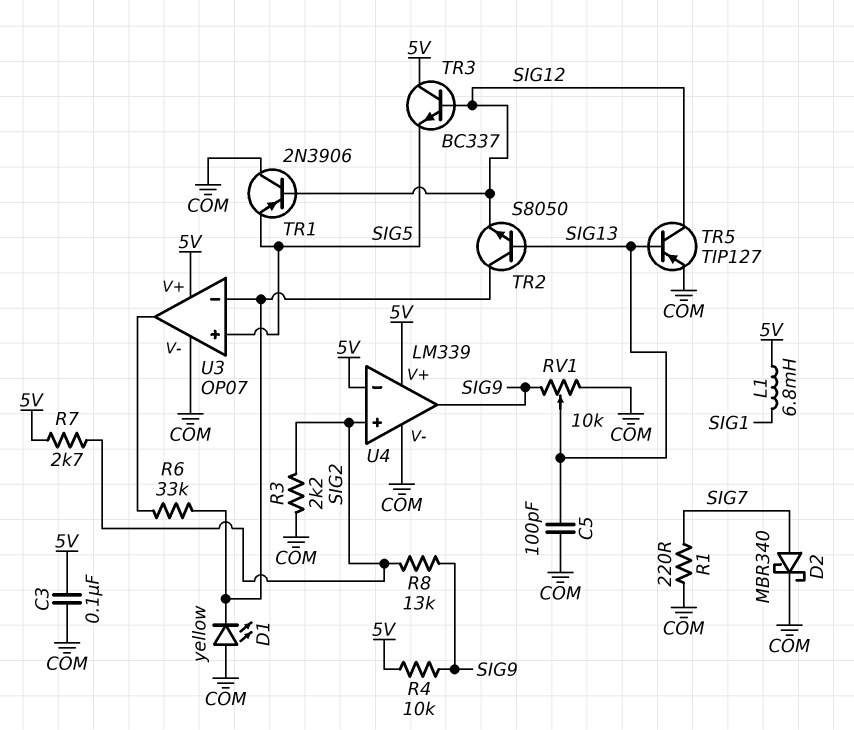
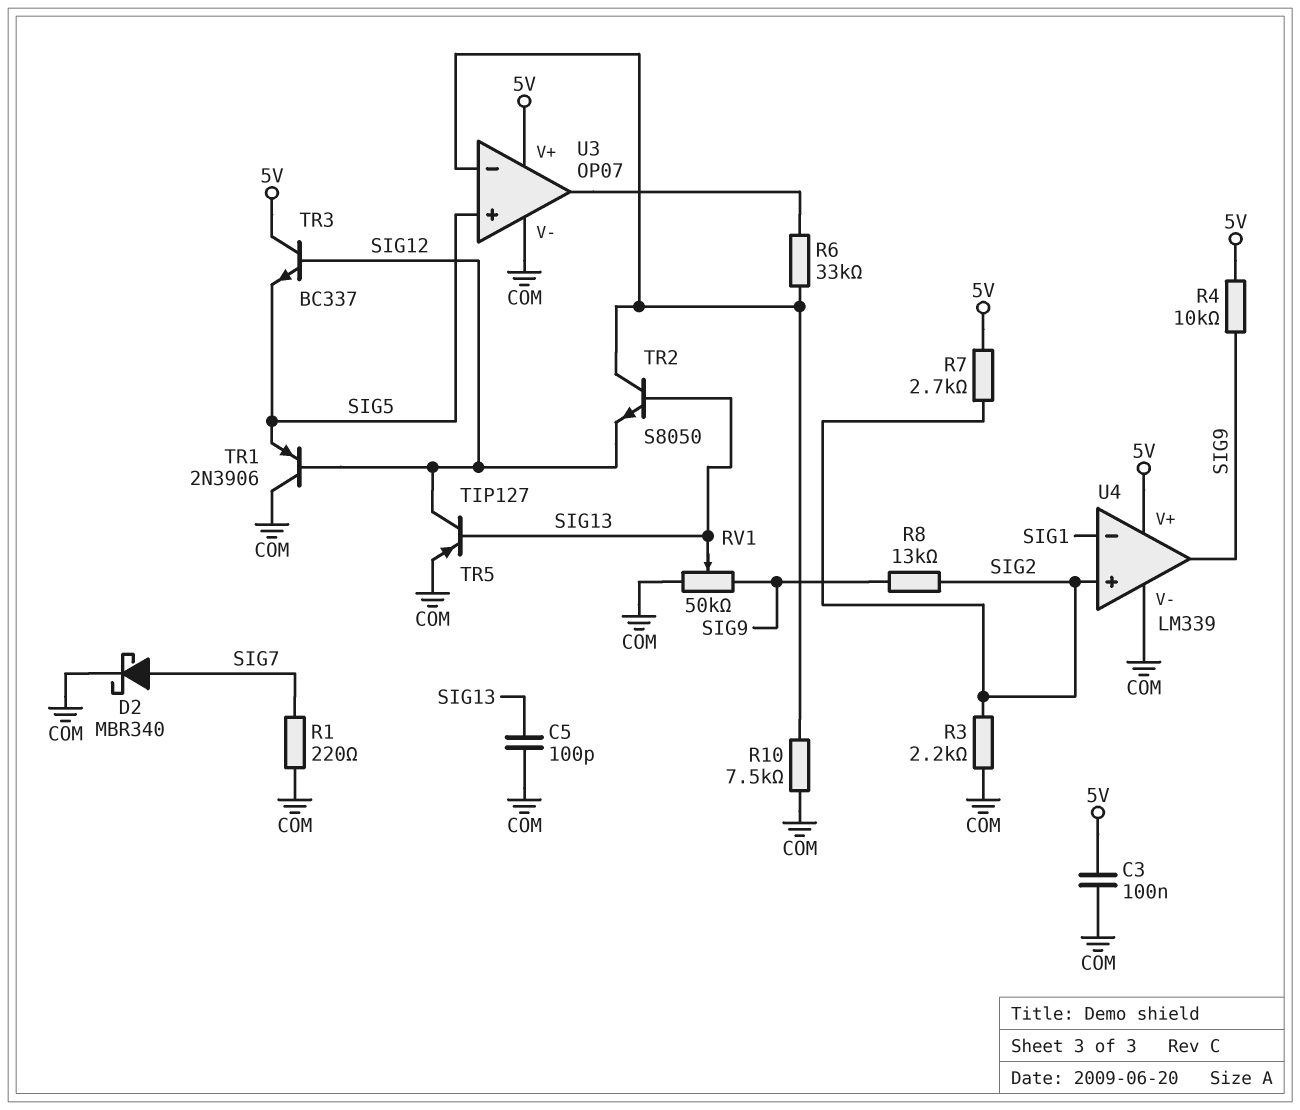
D1: LED yellow (A COM, K U3/in-) -> none
L1: 6.8mH (5V, SIG1) -> none
R10: none -> 7.5k (COM, U3/in-)
RV1: 10k (COM, SIG9, wiper SIG13) -> 50k (COM, SIG9, wiper SIG13)
U4 pin in-: 5V -> SIG1

